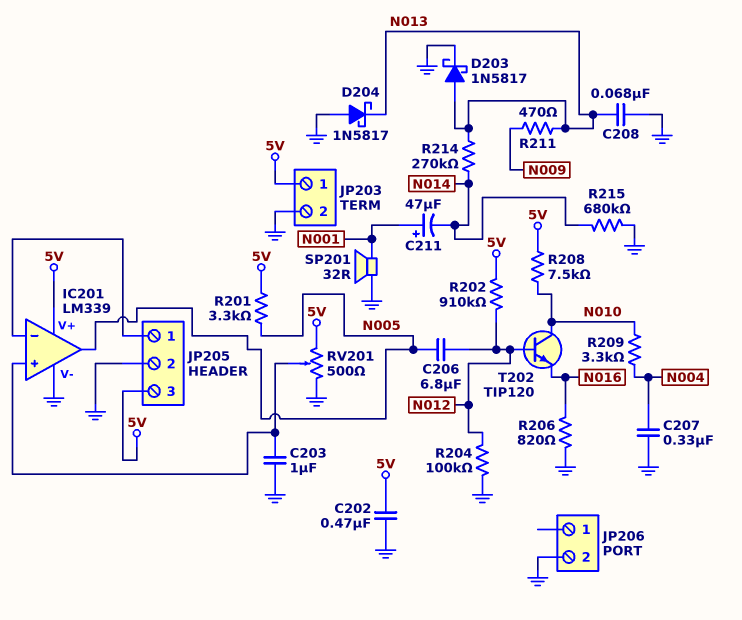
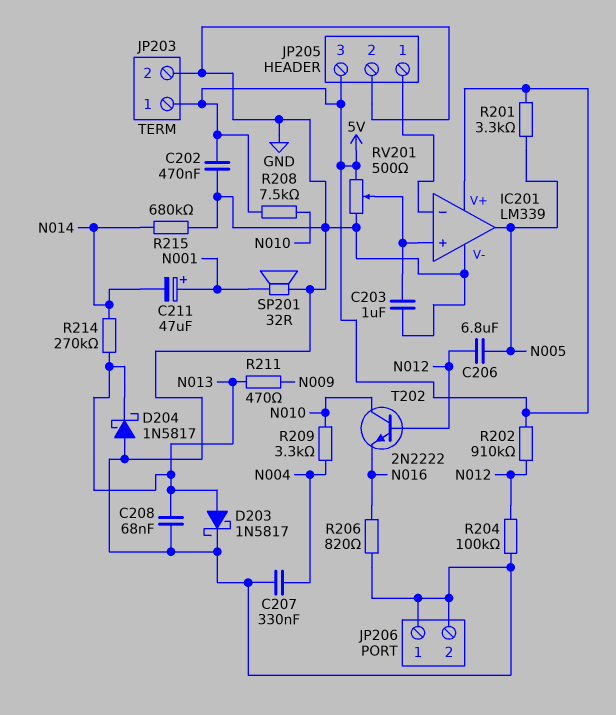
JP206 pin 1: none -> GND
T202: NPN TIP120 (B N012, C N010, E N016) -> NPN 2N2222 (B N012, C N010, E N016)

